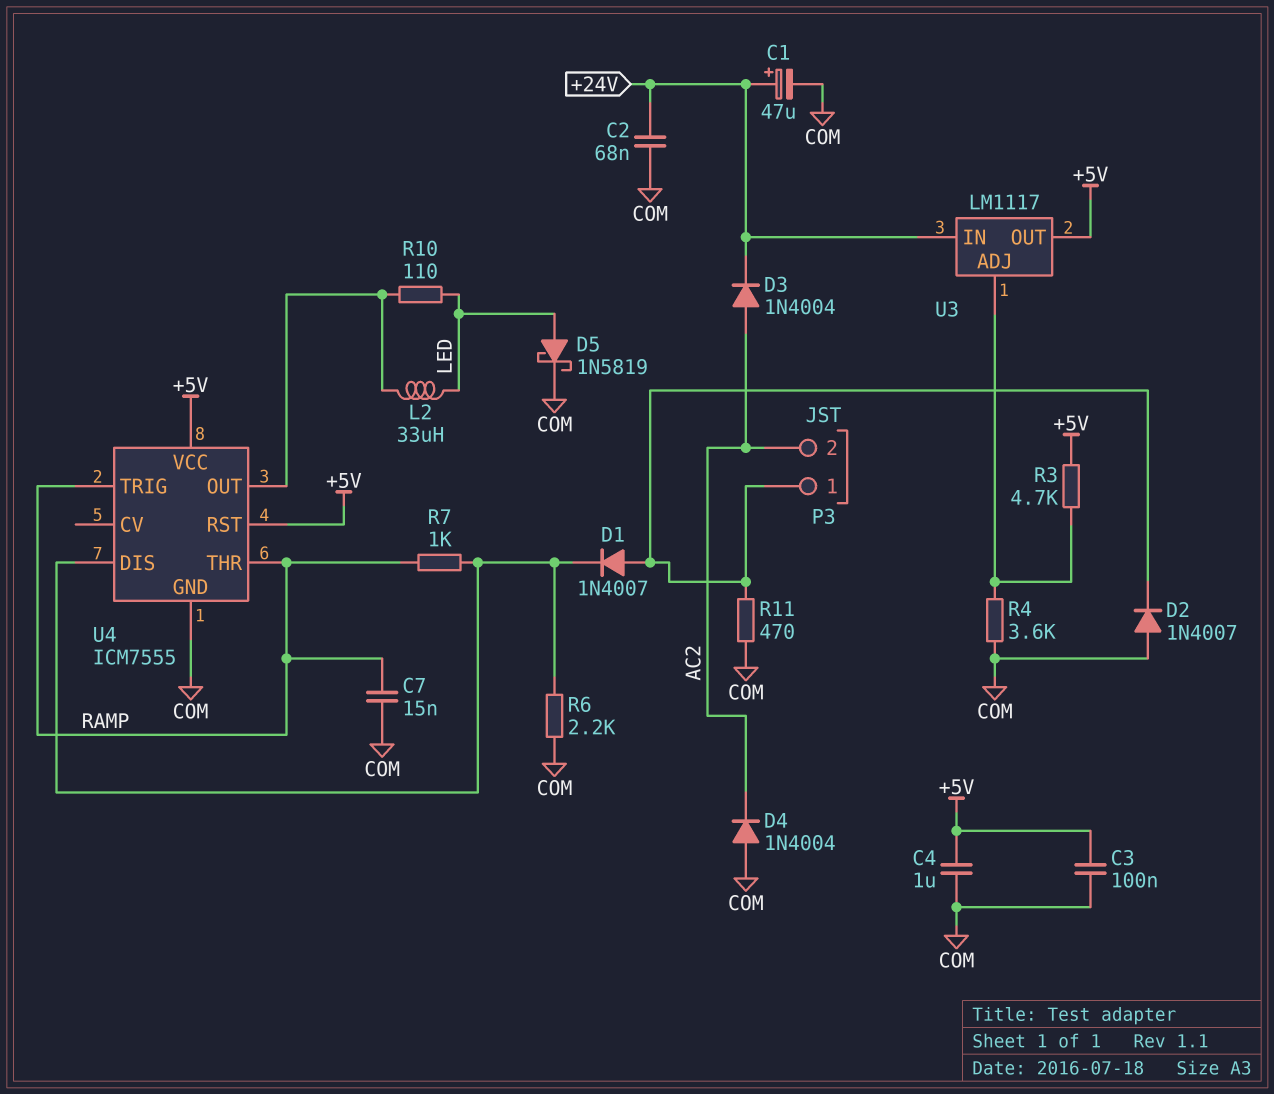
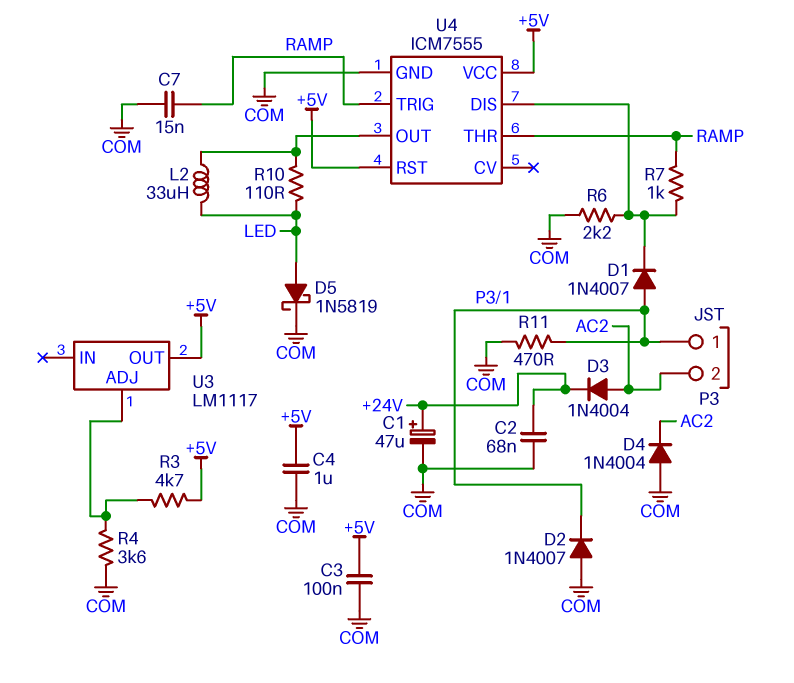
U3 pin IN: +24V -> none

